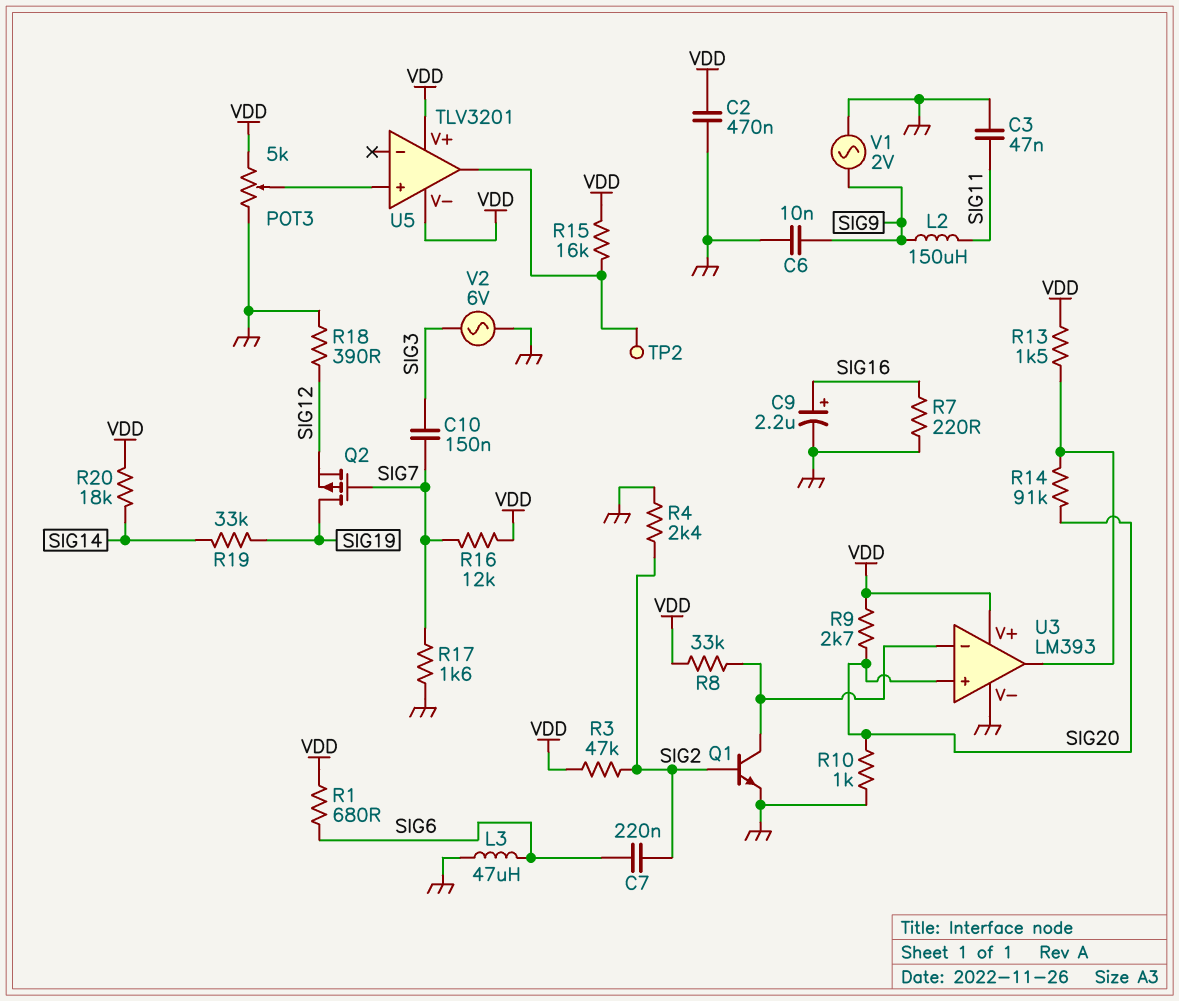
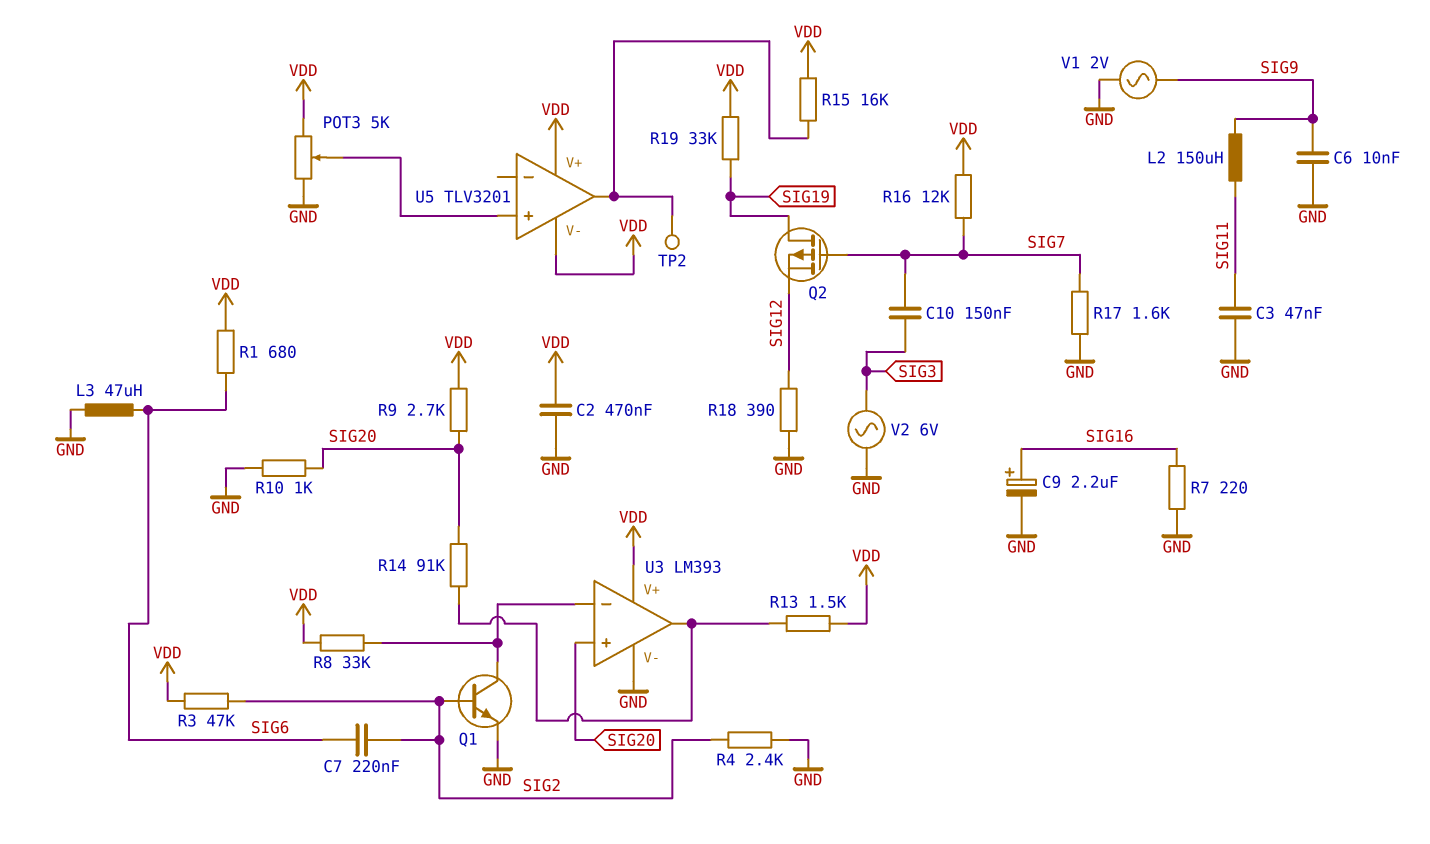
R19: 33k (SIG14, SIG19) -> 33k (SIG19, VDD)
R20: 18k (SIG14, VDD) -> none

